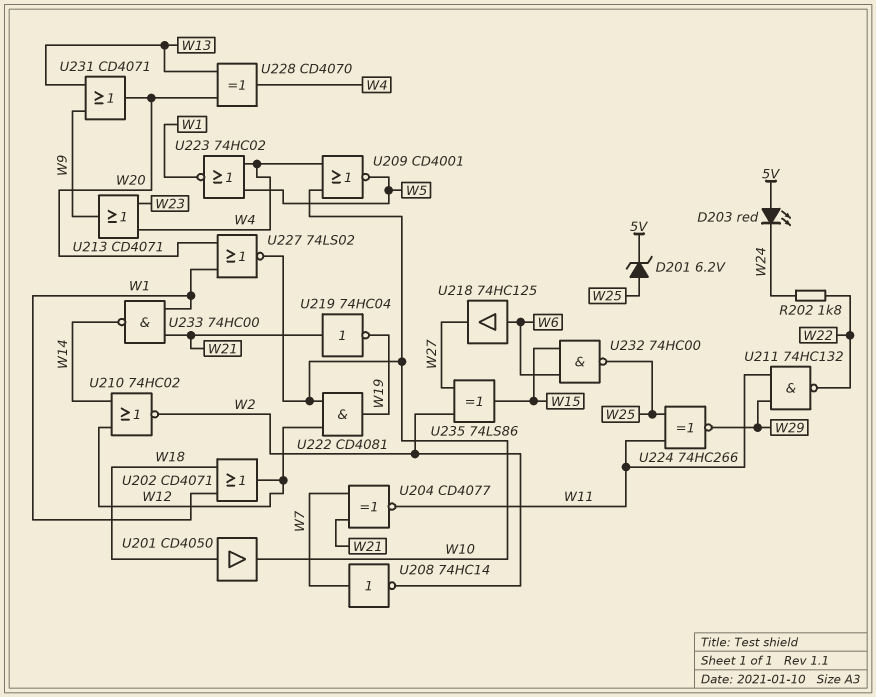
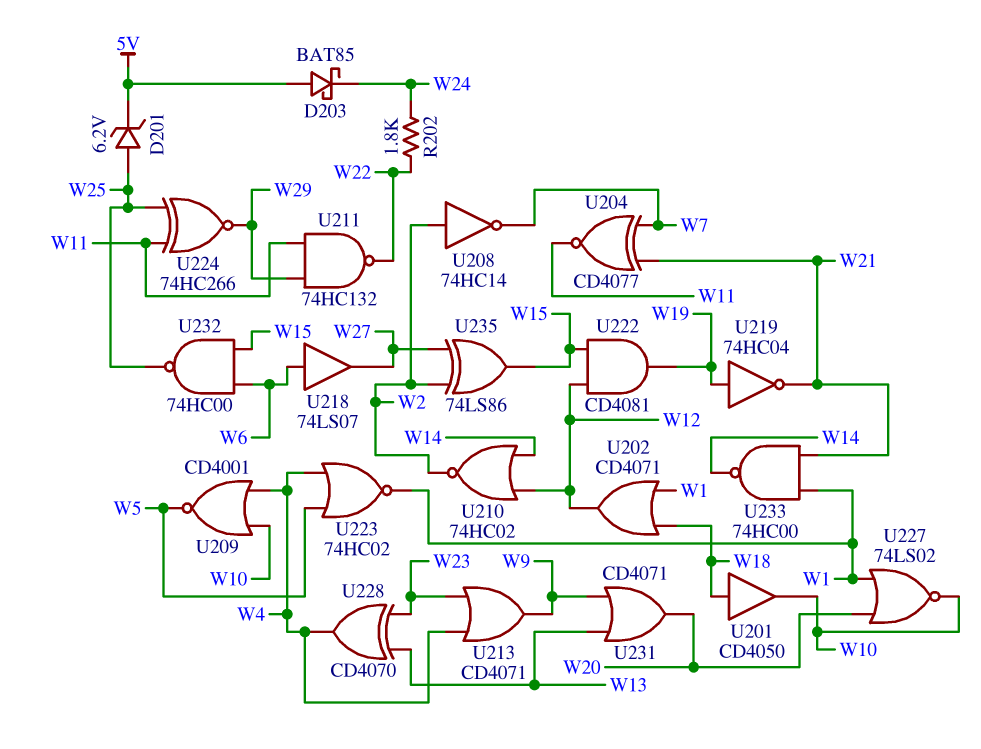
D203: LED red (A 5V, K W24) -> schottky BAT85 (A 5V, K W24)
U208: NOT 74HC14 (in W7, out W2) -> NOT 74HC14 (in W2, out W7)
U218: buffer 74HC125 (in W6, out W27) -> buffer 74LS07 (in W6, out W27)
U219: NOT 74HC04 (in W21, out W19) -> NOT 74HC04 (in W19, out W21)
U222: AND CD4081 (in W10, in W12, out W19) -> AND CD4081 (in W12, in W15, out W19)
U228: XOR CD4070 (in W13, in W20, out W4) -> XOR CD4070 (in W13, in W23, out W4)

